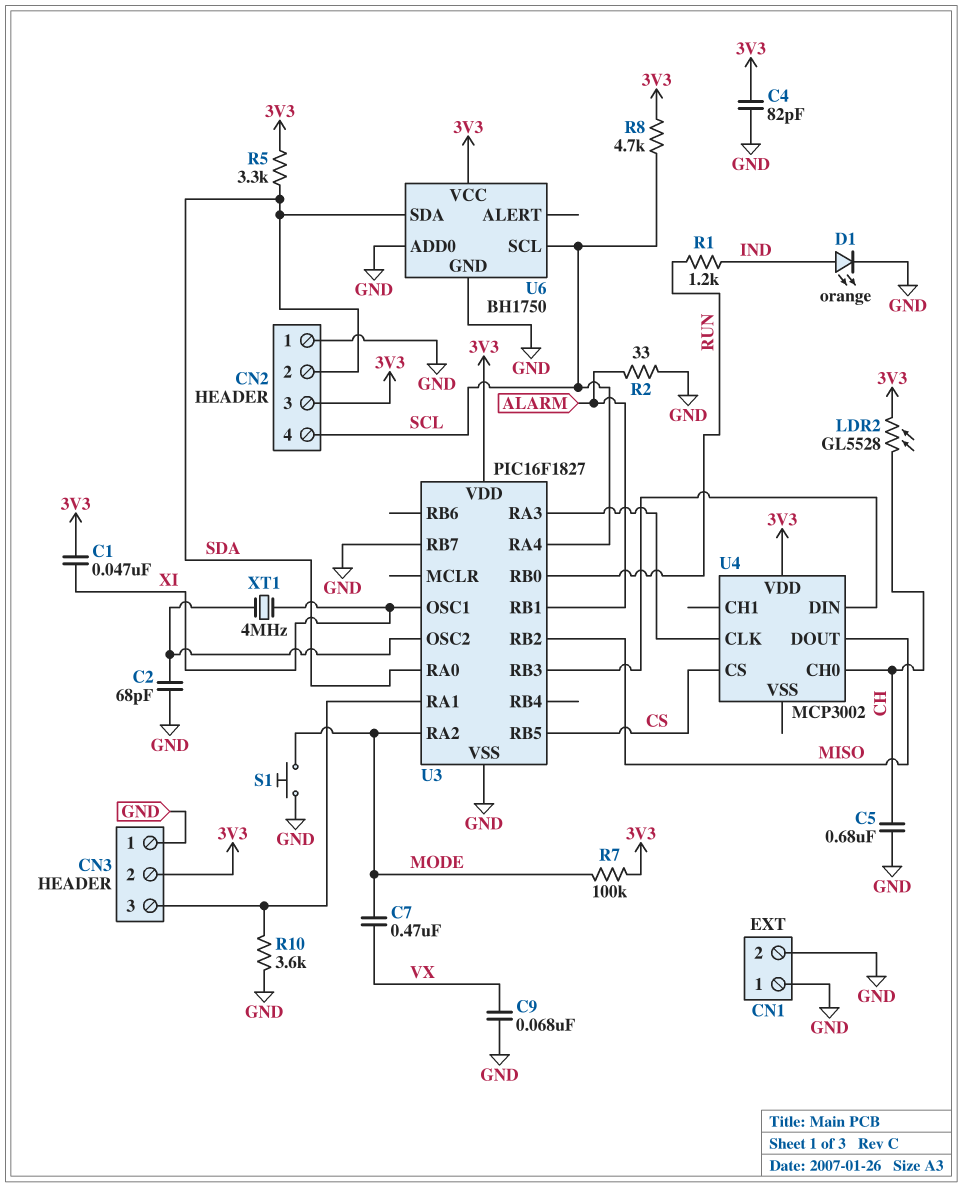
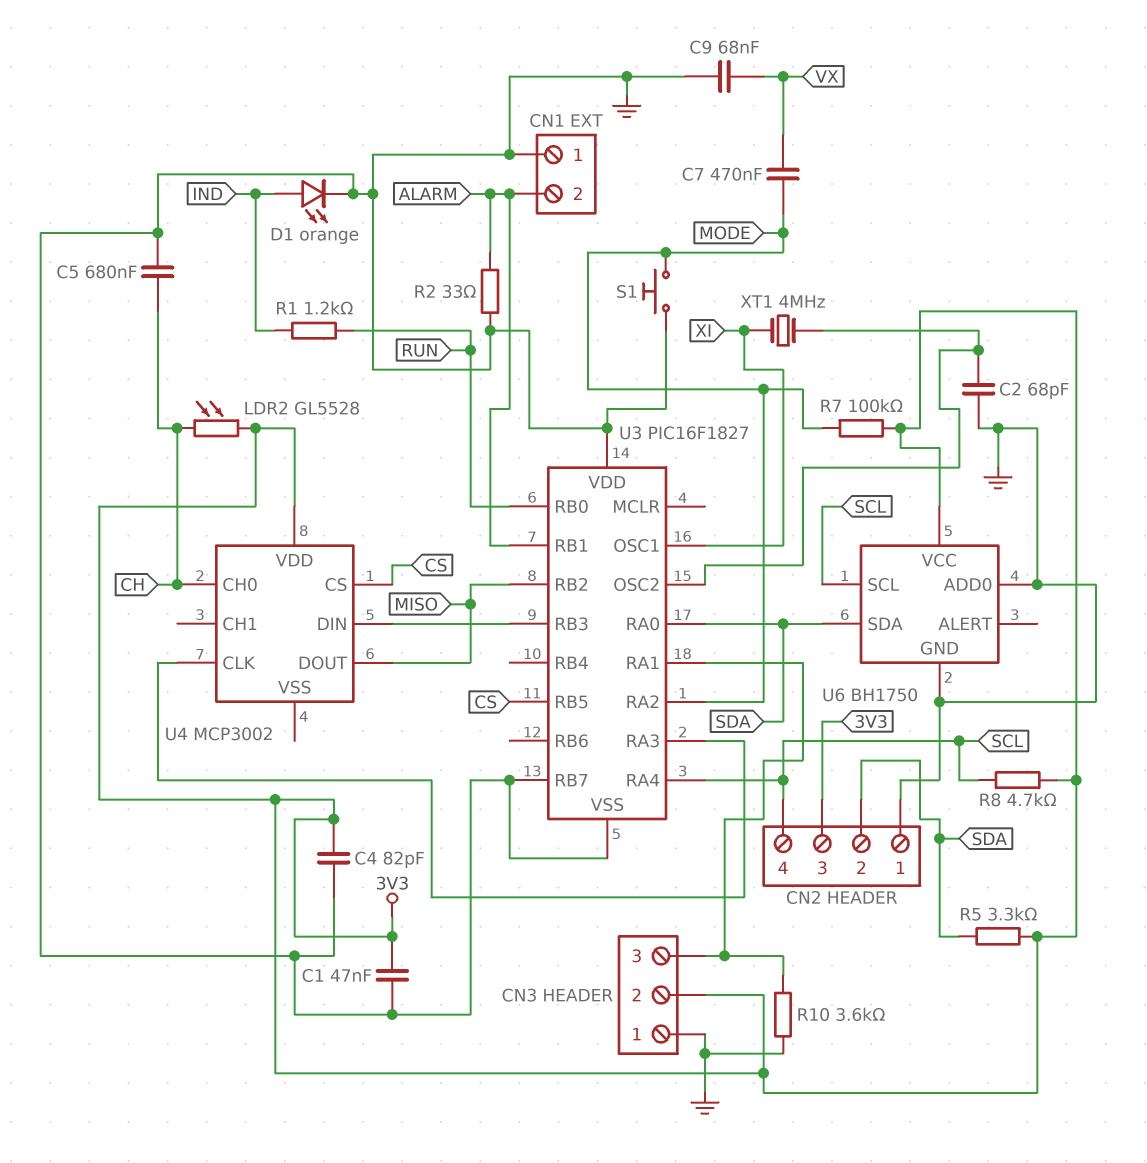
C1: 47nF (3V3, XI) -> 47nF (3V3, GND)
CN1 pin 2: GND -> ALARM
U3 pin VDD: 3V3 -> GND

